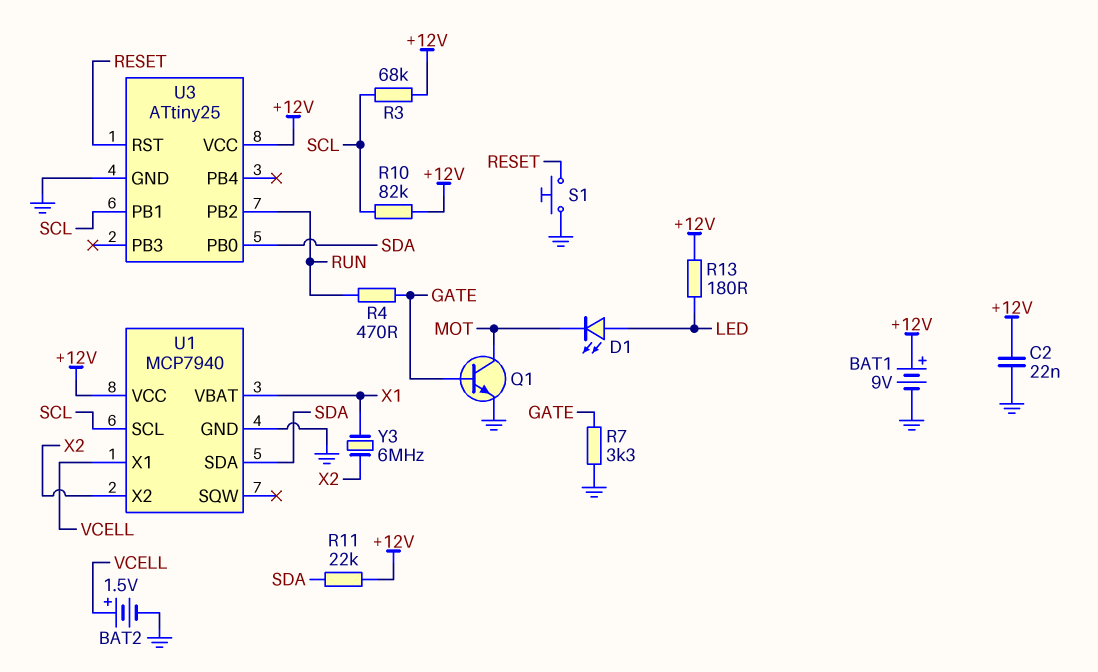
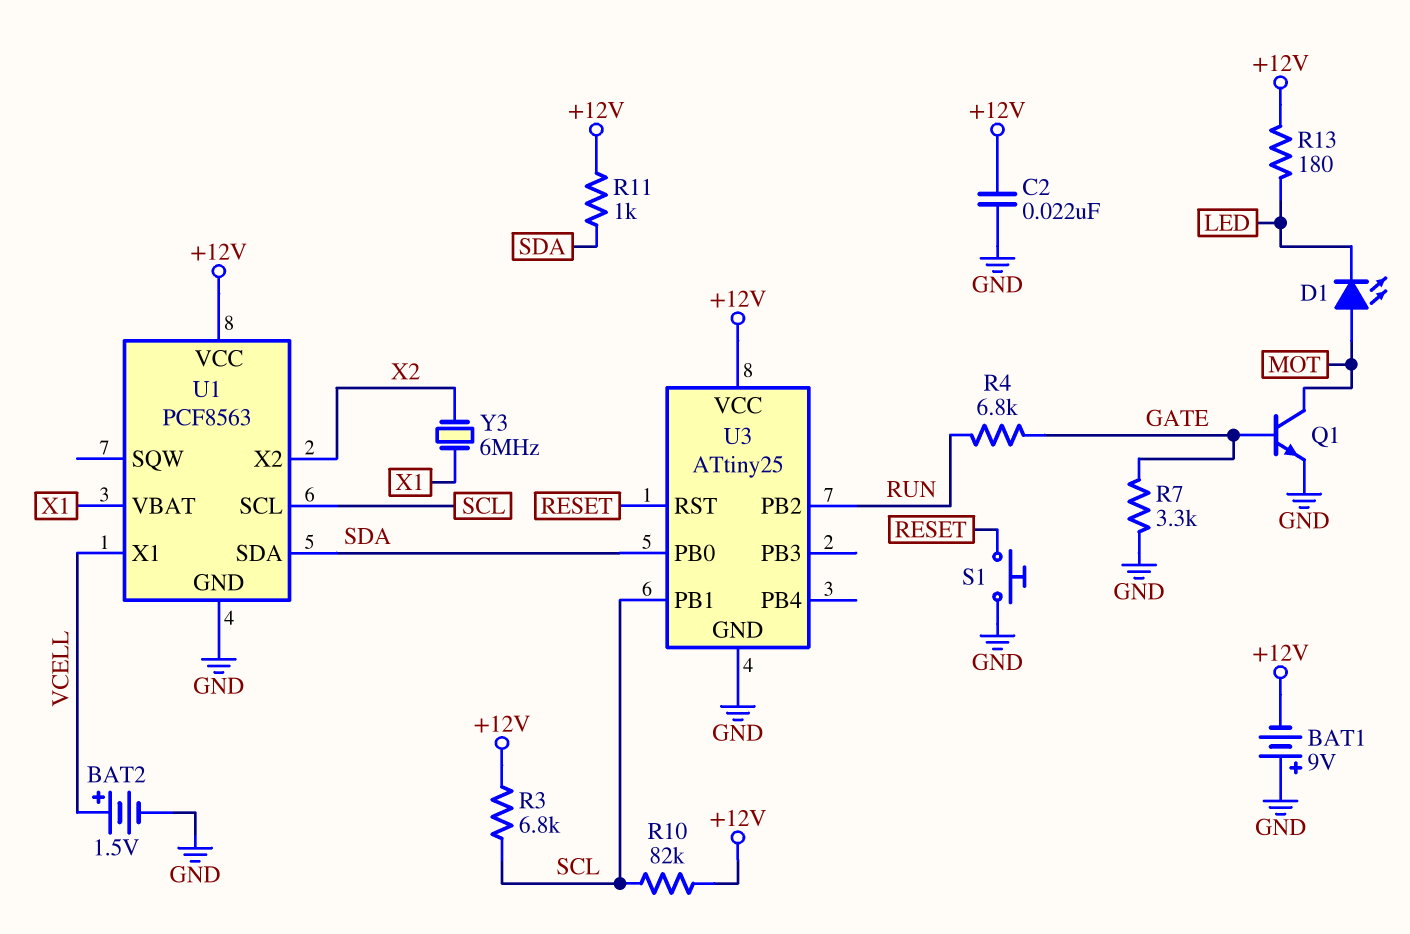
BAT1: 9V (plus +12V, minus GND) -> 9V (plus GND, minus +12V)
D1: LED (A LED, K MOT) -> LED (A MOT, K LED)
R3: 68k (+12V, SCL) -> 6.8k (+12V, SCL)
R4: 470 (GATE, RUN) -> 6.8k (GATE, RUN)
R11: 22k (+12V, SDA) -> 1k (+12V, SDA)
U1: MCP7940 -> PCF8563

